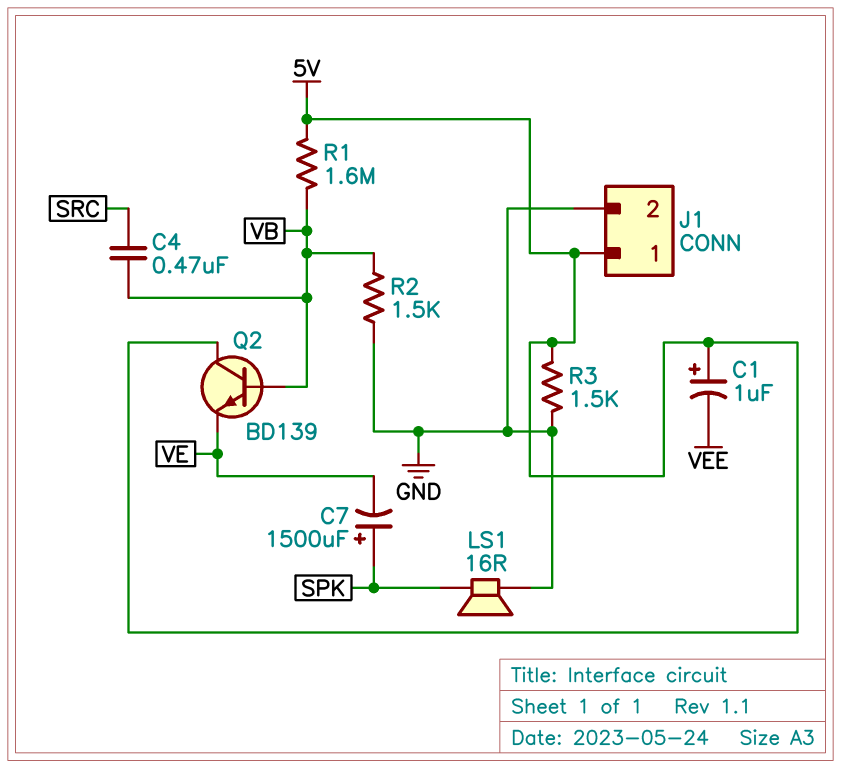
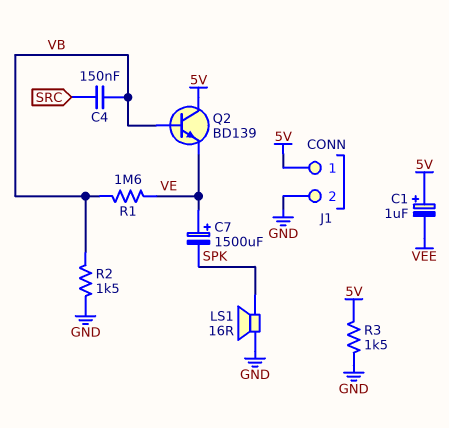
C4: 470nF (SRC, VB) -> 150nF (SRC, VB)
C7: 1500uF (plus SPK, minus VE) -> 1500uF (plus VE, minus SPK)
R1: 1.6M (5V, VB) -> 1.6M (VB, VE)

